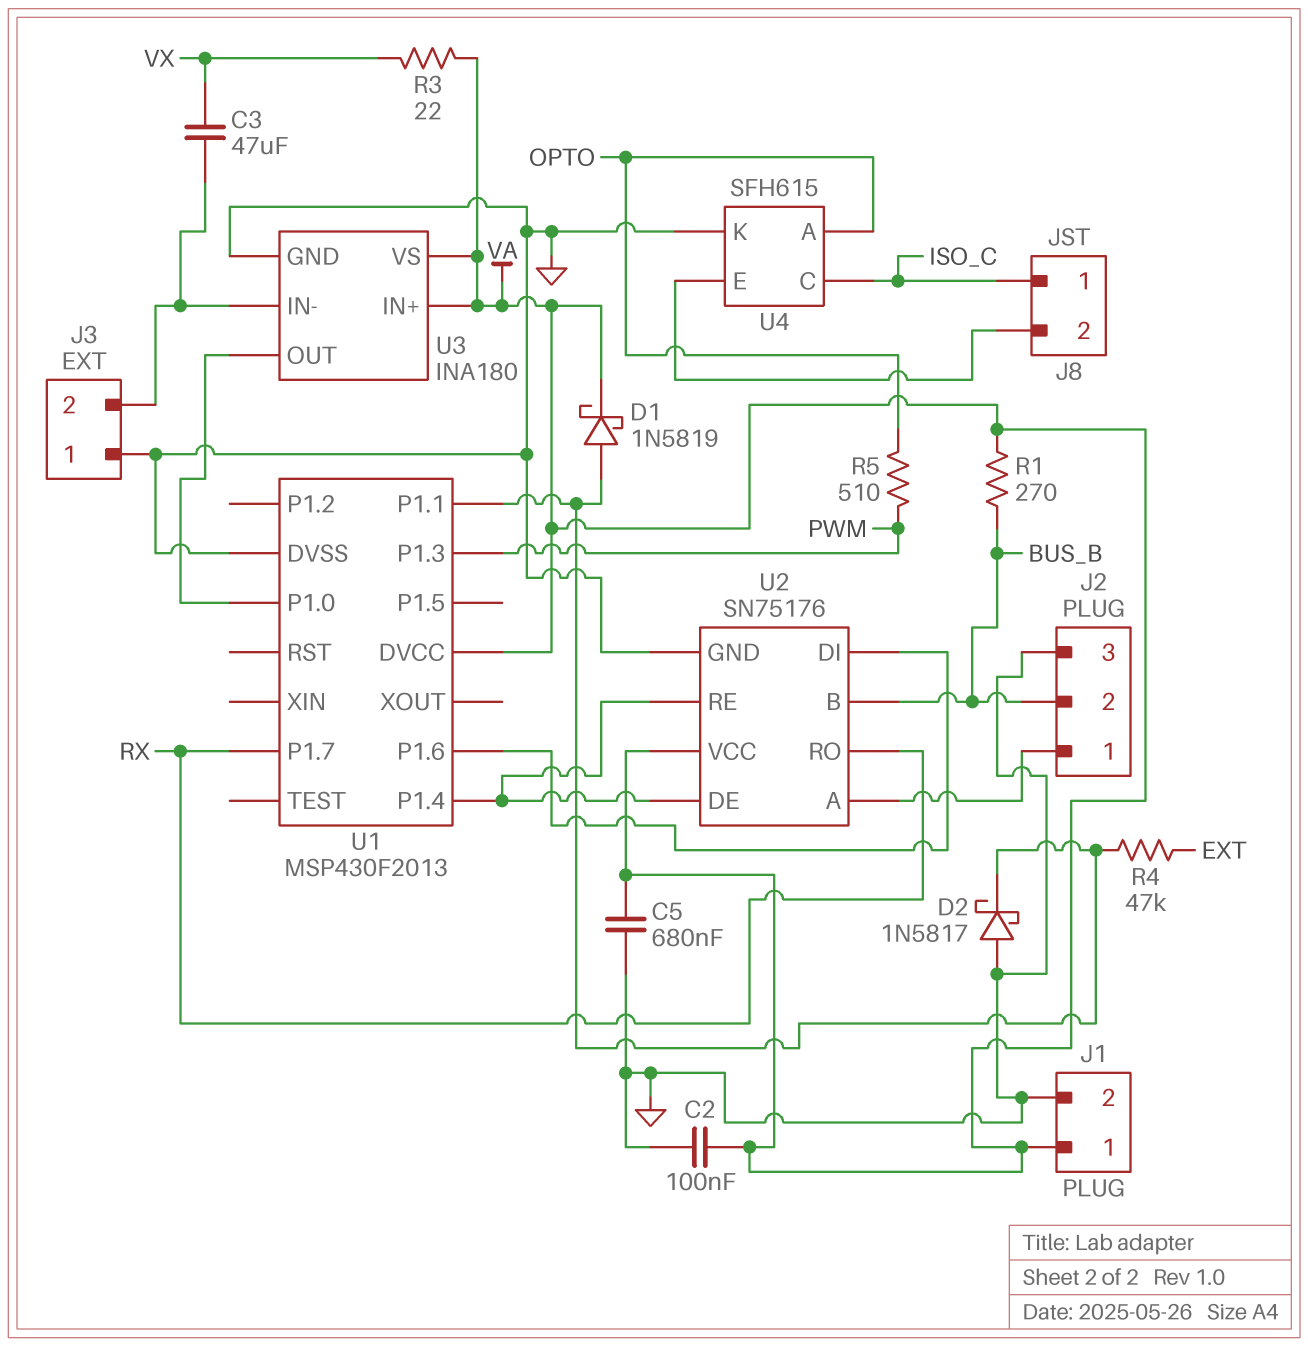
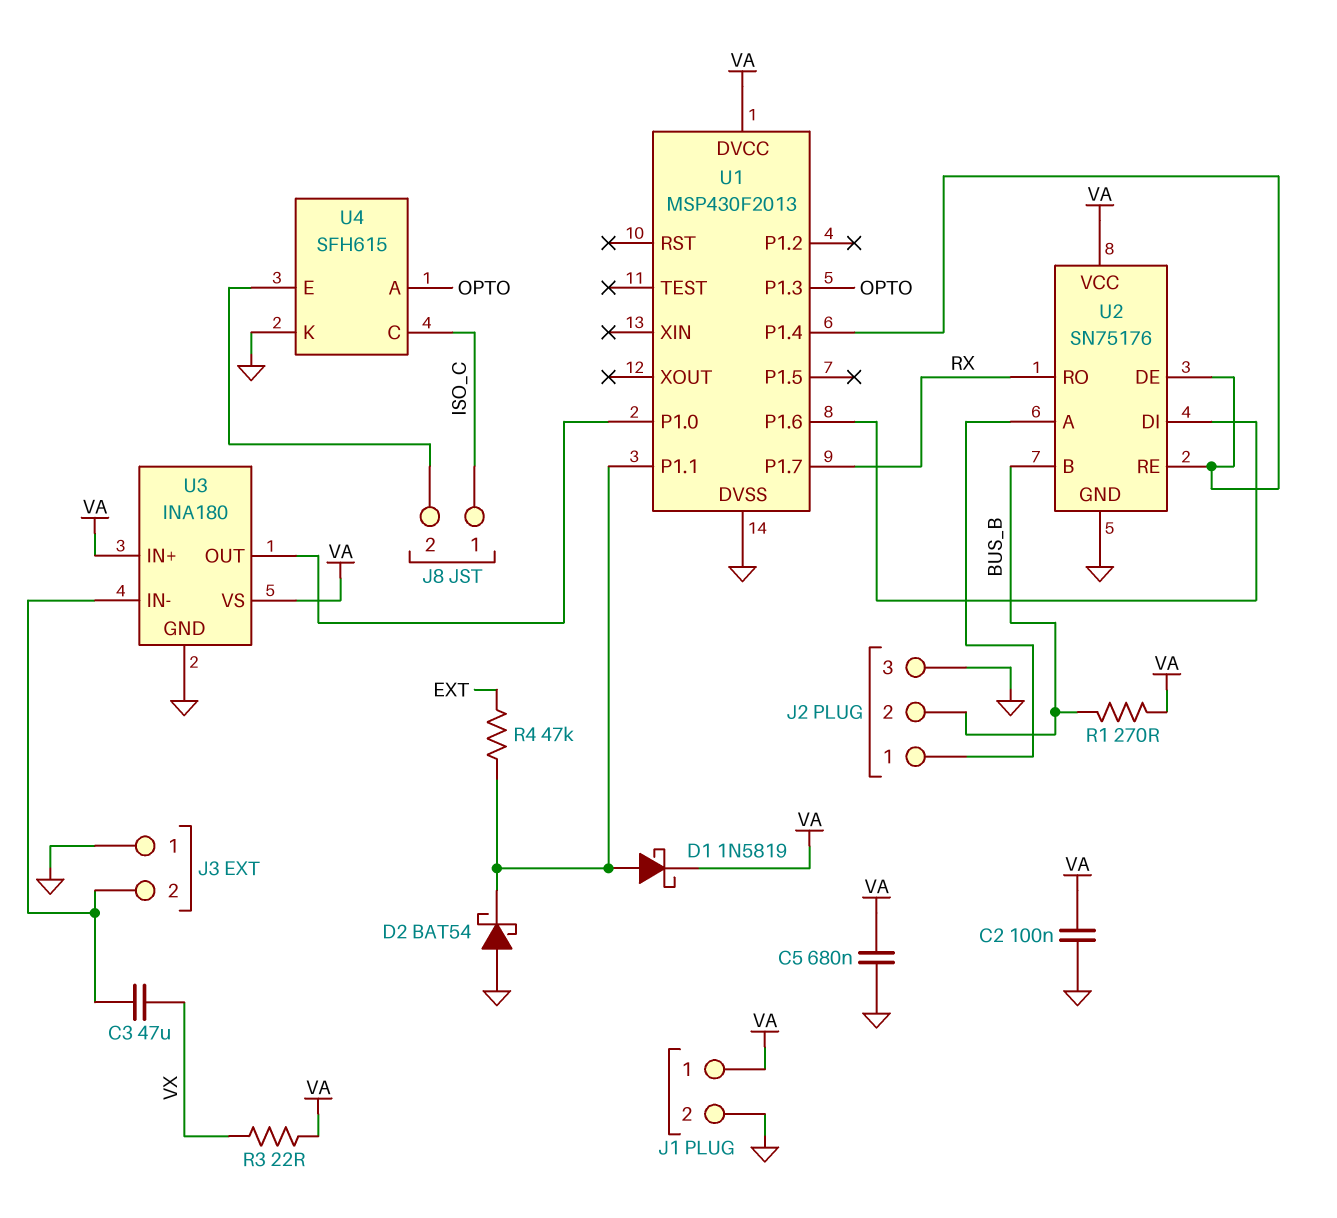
D2: schottky 1N5817 (A GND, K U1/P1.1) -> schottky BAT54 (A GND, K U1/P1.1)
R5: 510 (OPTO, PWM) -> none
U1 pin P1.3: PWM -> OPTO

